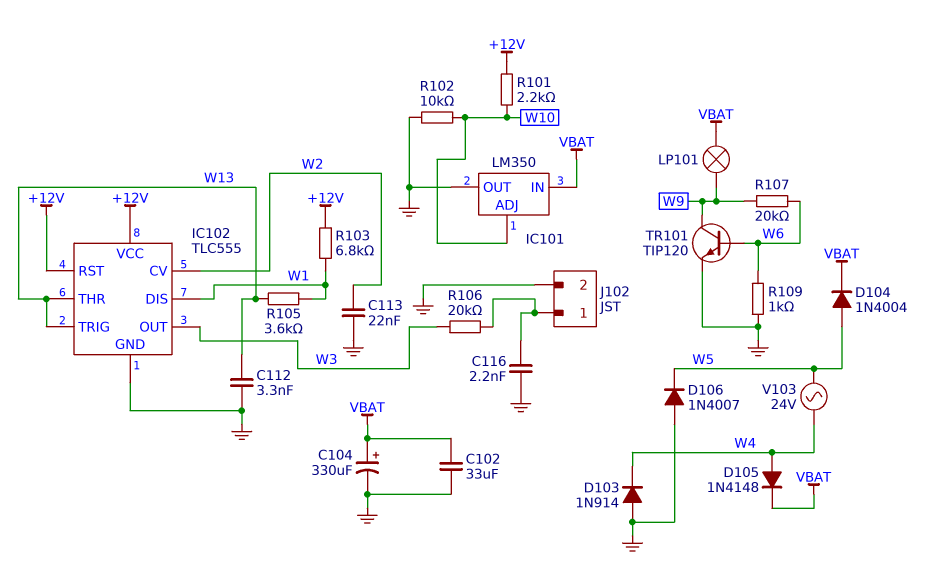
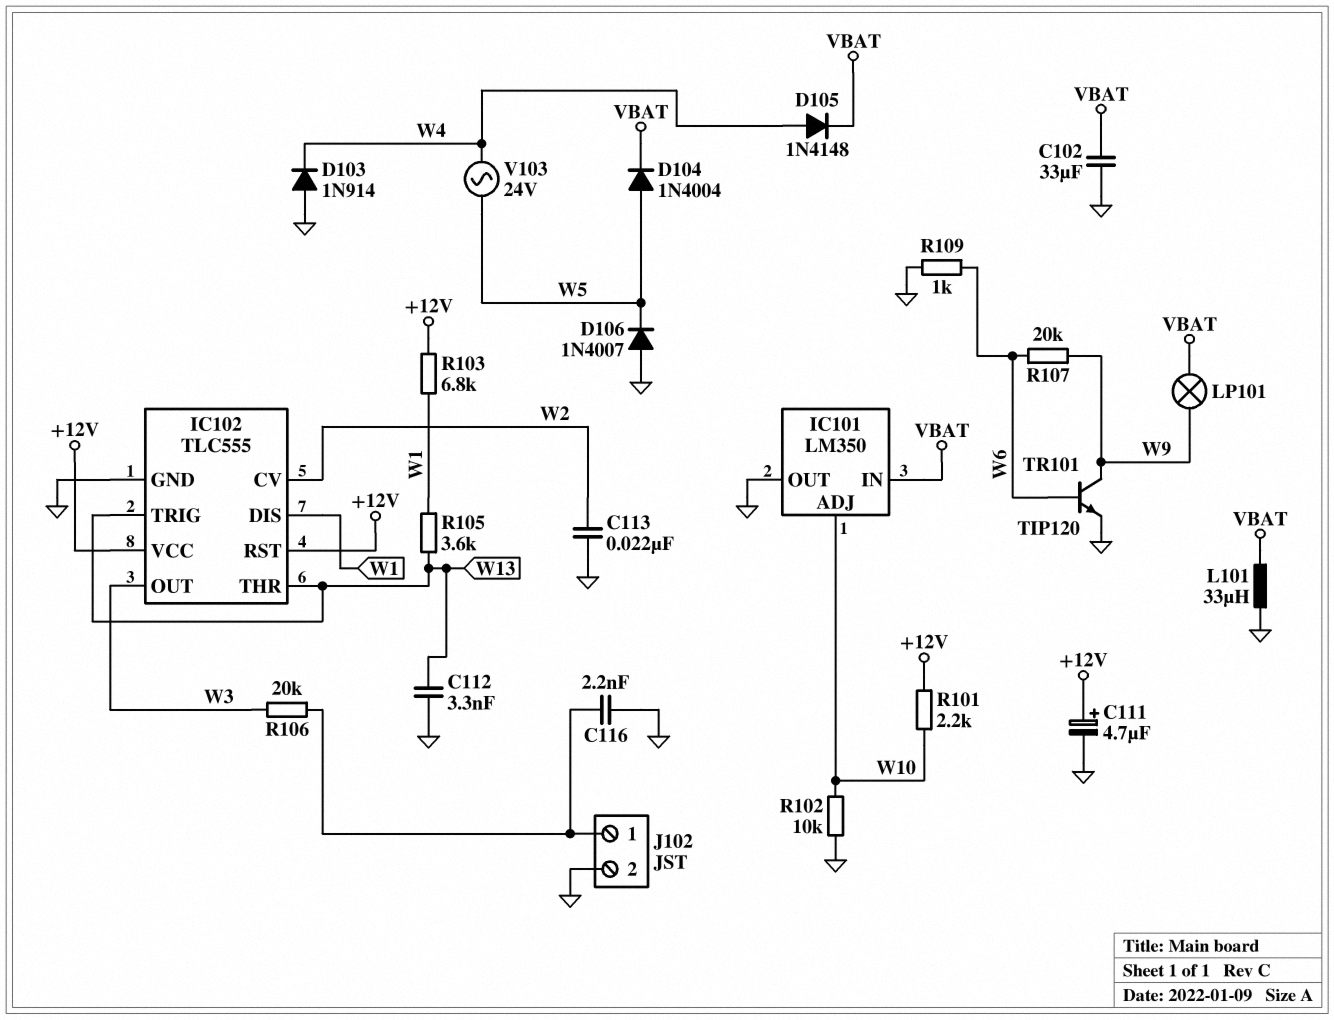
C104: 330uF (plus VBAT, minus GND) -> none
C111: none -> 4.7uF (plus +12V, minus GND)
L101: none -> 33uH (GND, VBAT)

